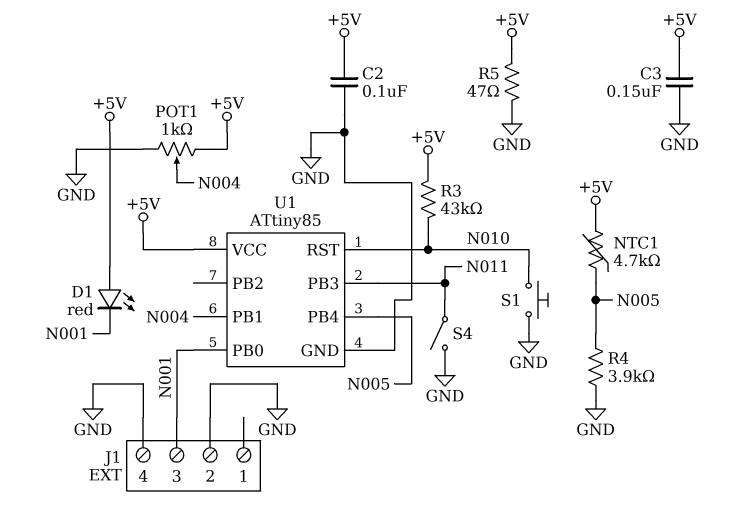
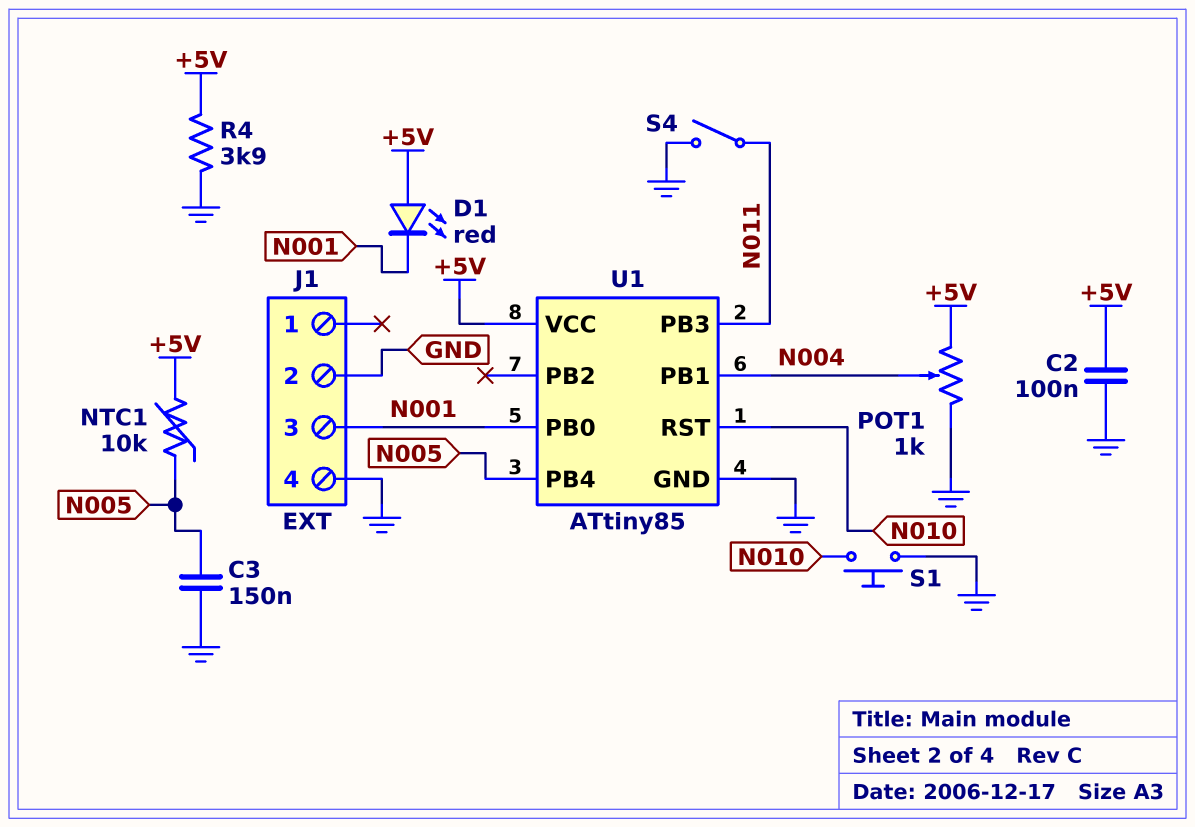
C3: 150nF (+5V, GND) -> 150nF (GND, N005)
NTC1: 4.7k (+5V, N005) -> 10k (+5V, N005)
R3: 43k (+5V, N010) -> none
R4: 3.9k (GND, N005) -> 3.9k (+5V, GND)
R5: 47 (+5V, GND) -> none

